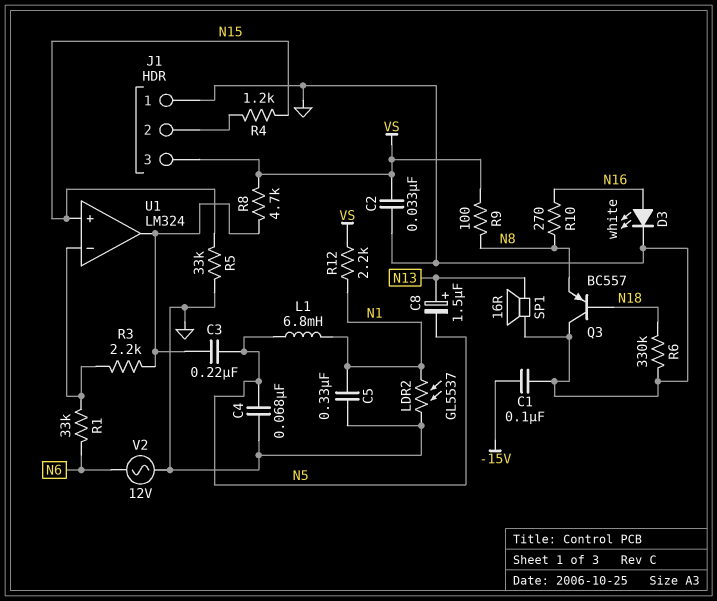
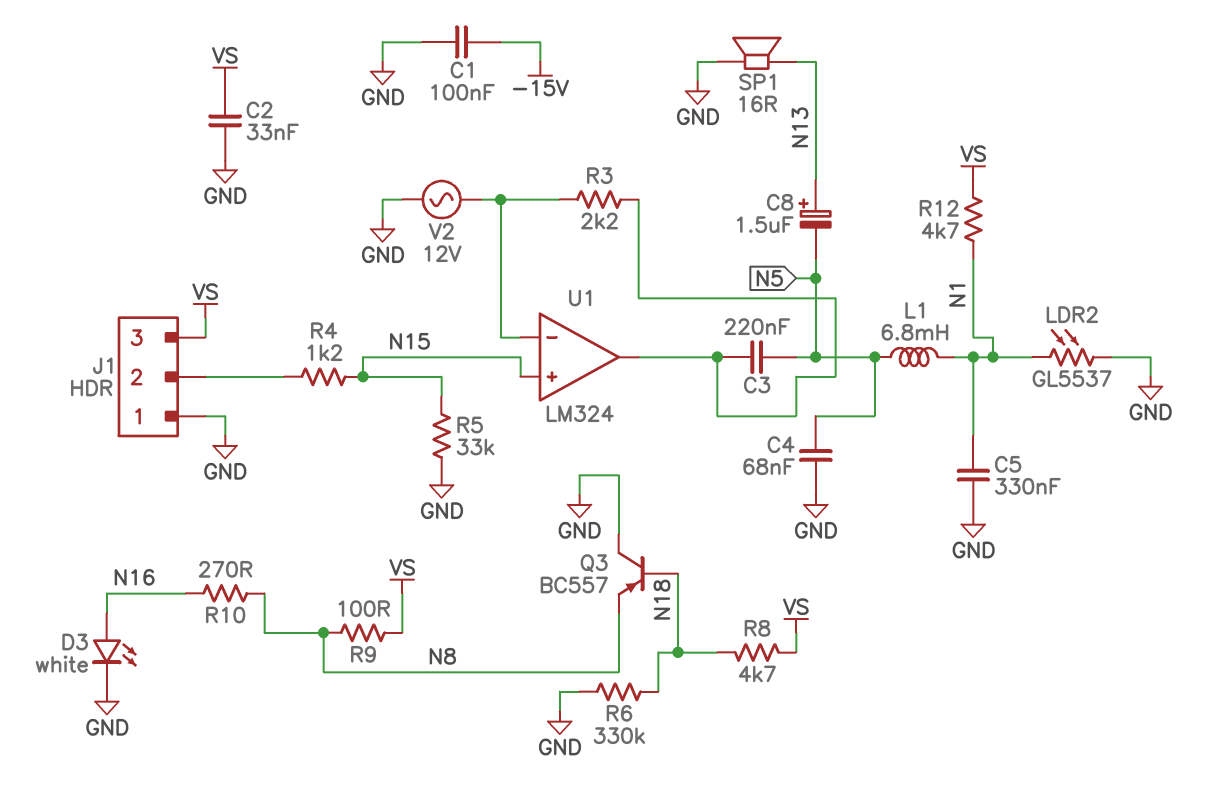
R1: 33k (N6, U1/in-) -> none
R8: 4.7k (U1/out, VS) -> 4.7k (N18, VS)
R12: 2.2k (N1, VS) -> 4.7k (N1, VS)
V2: AC 12V (GND, N6) -> AC 12V (GND, U1/in-)

